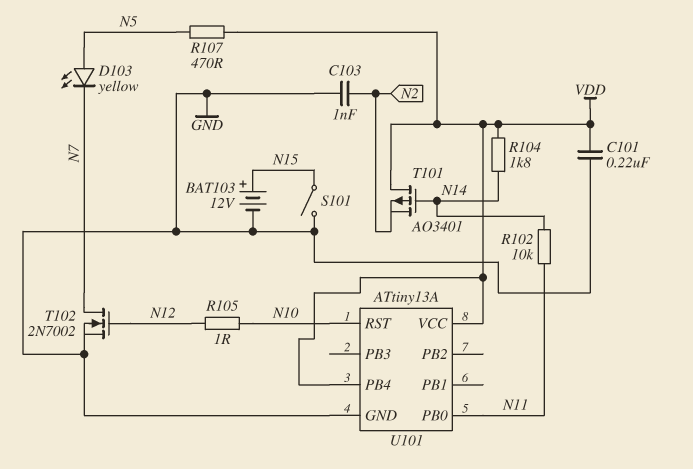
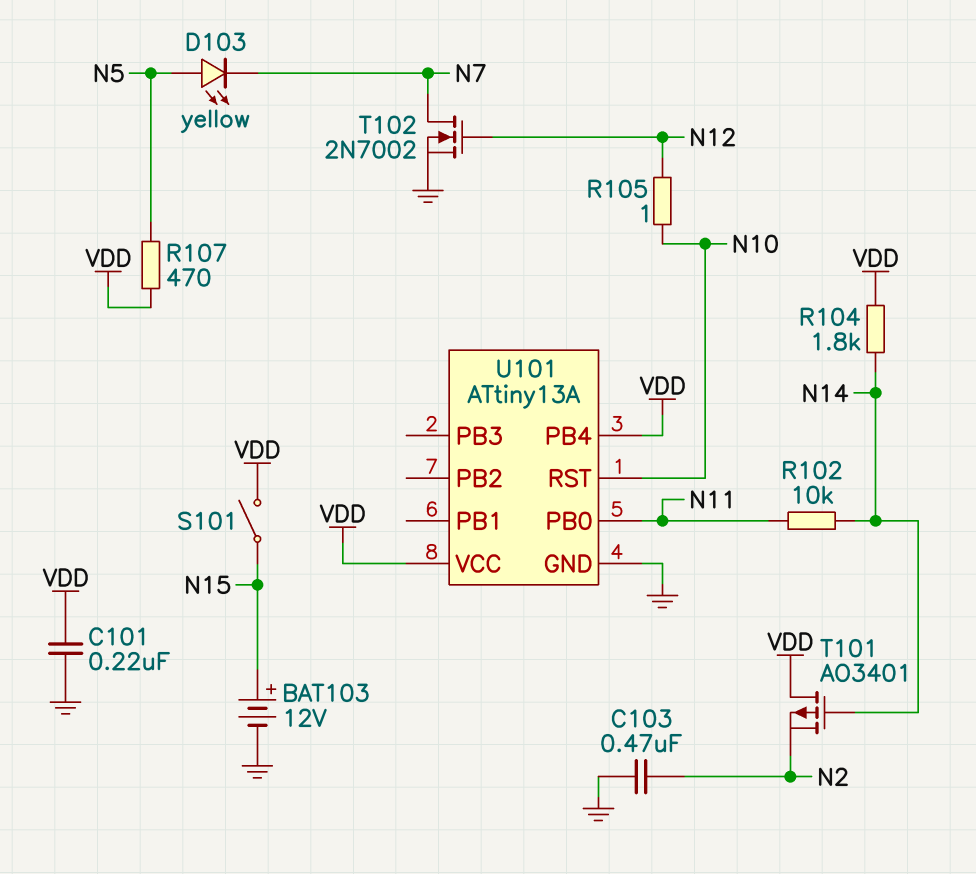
C103: 1nF (GND, N2) -> 470nF (GND, N2)
S101: switch (GND, N15) -> switch (N15, VDD)

